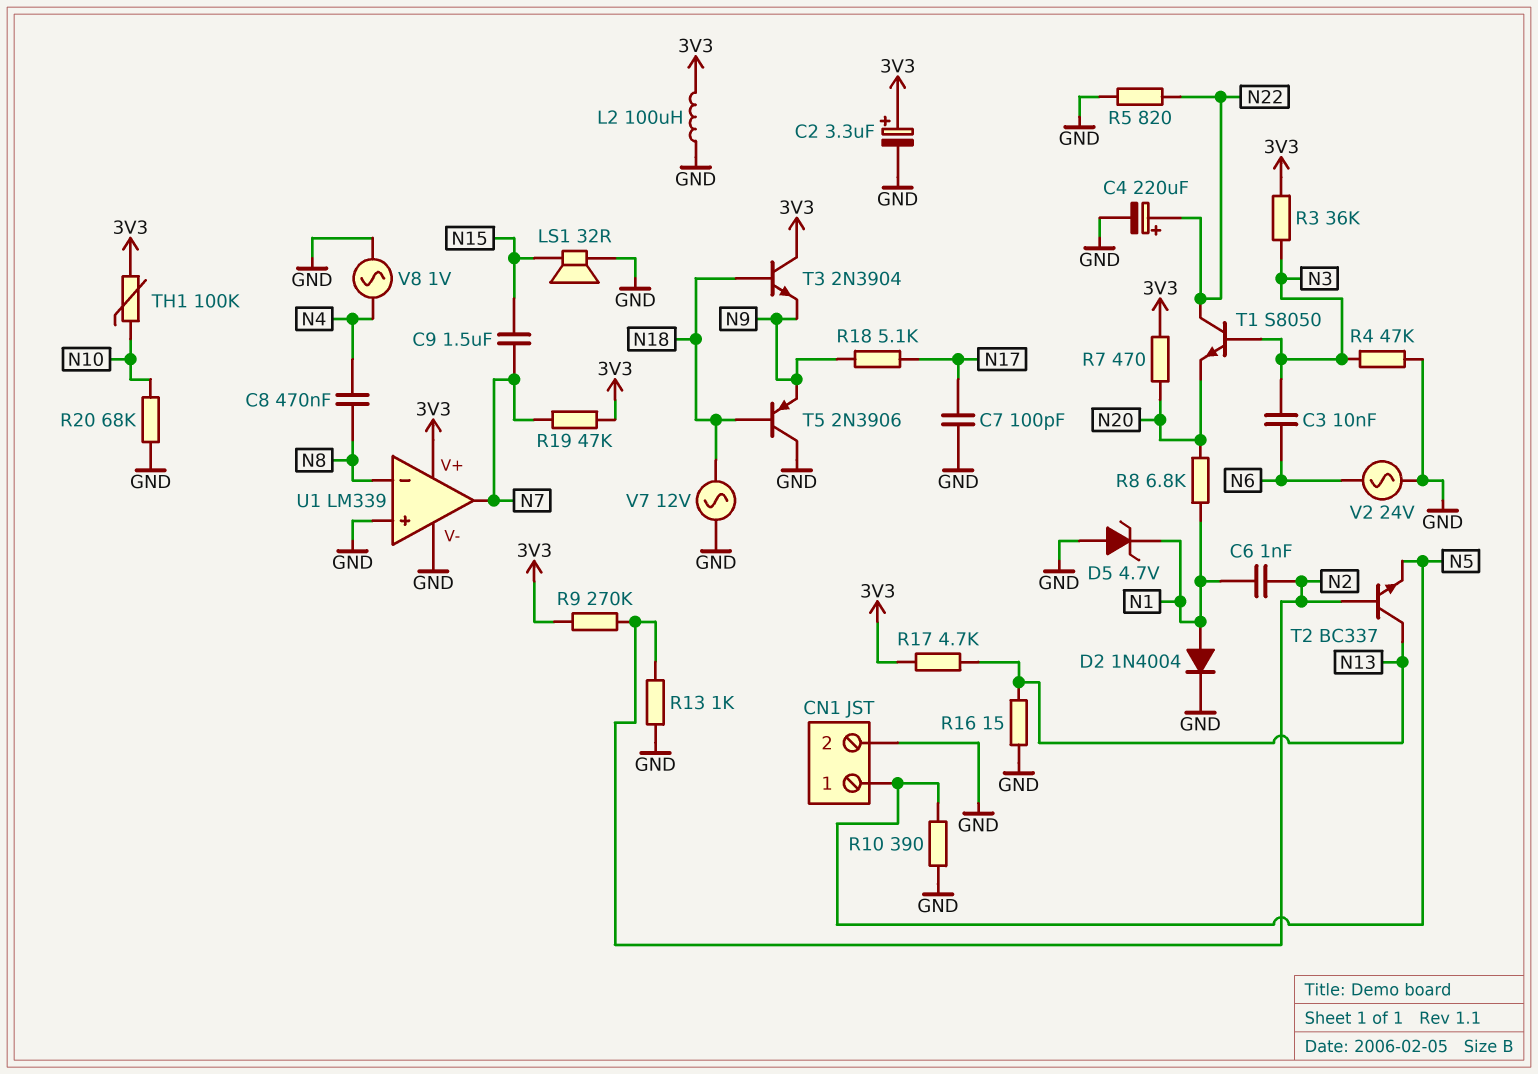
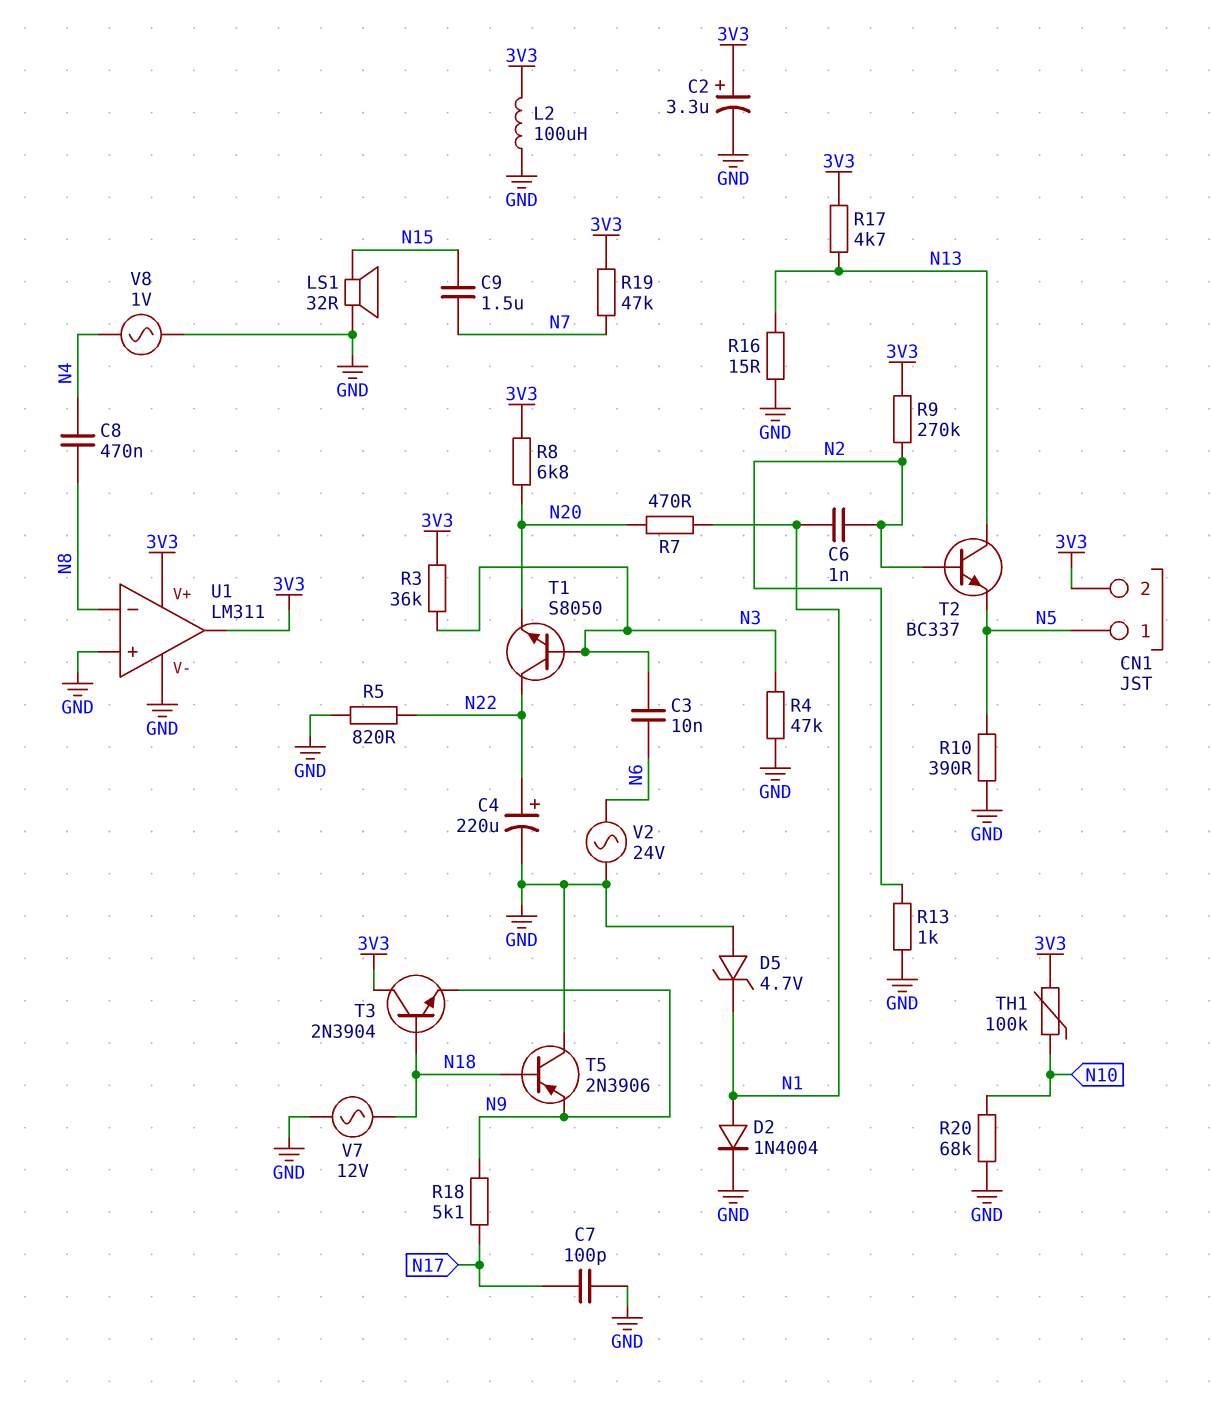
CN1 pin 2: GND -> 3V3
R7: 470 (3V3, N20) -> 470 (N1, N20)
R8: 6.8k (N1, N20) -> 6.8k (3V3, N20)
U1: LM339 -> LM311
U1 pin out: N7 -> 3V3

